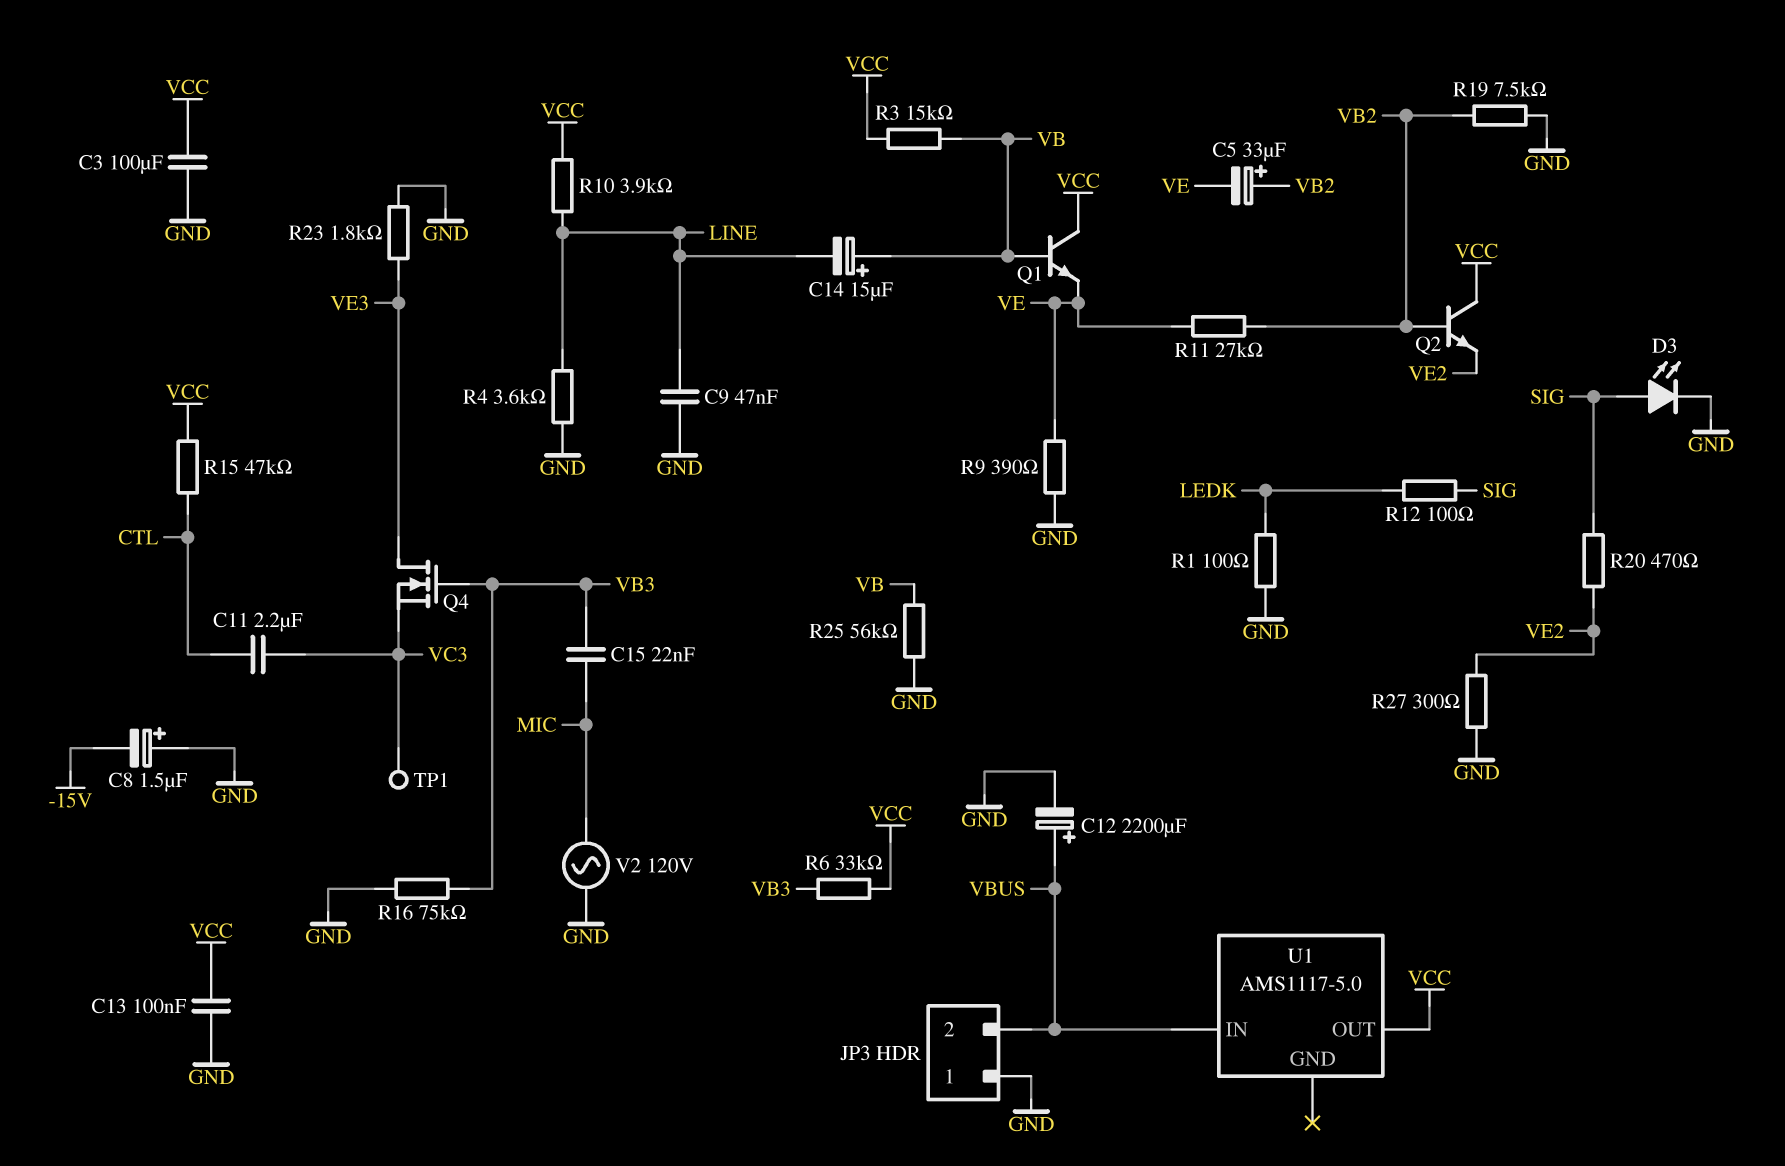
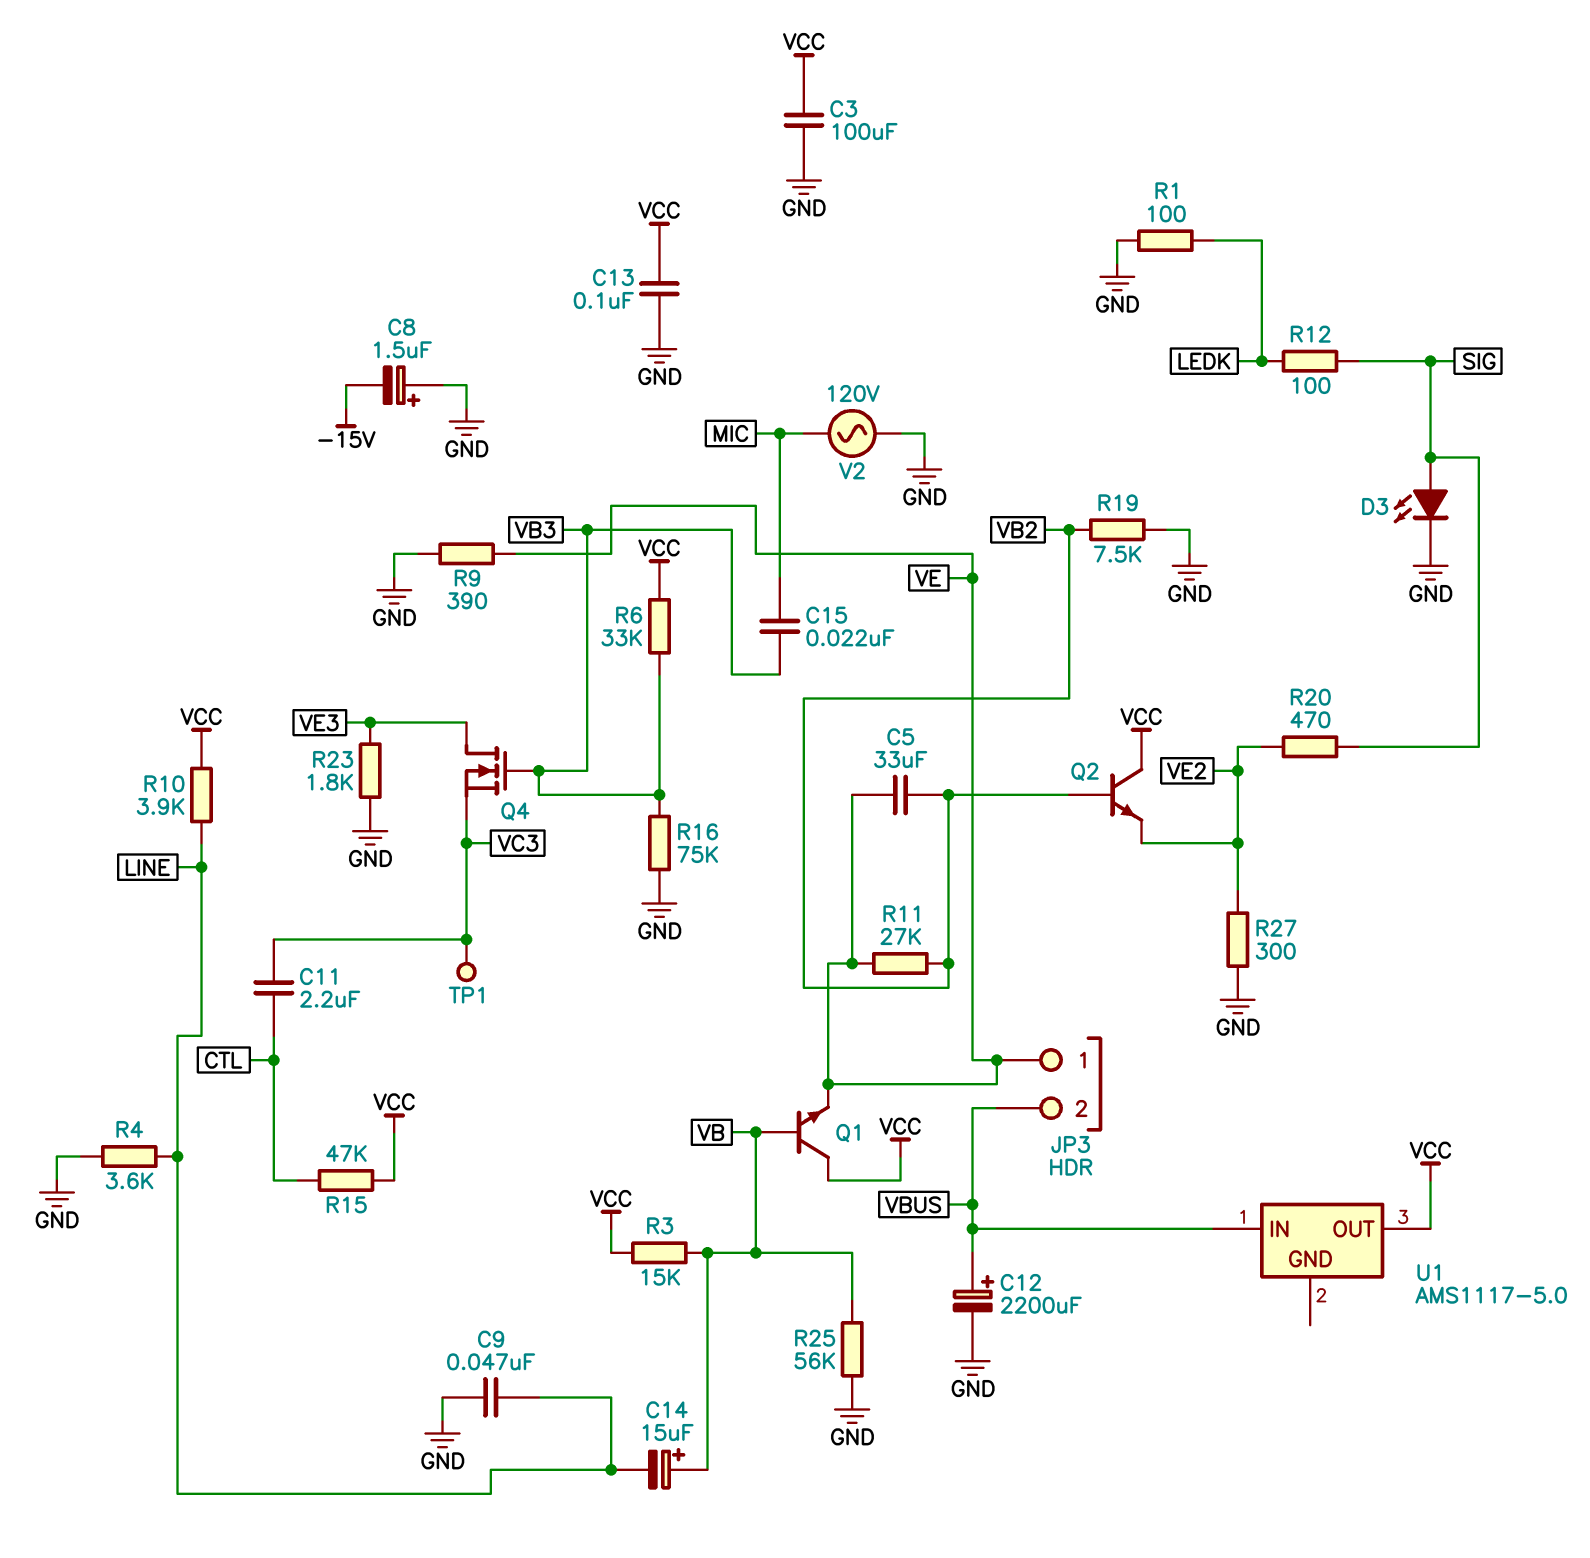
C5: 33uF (plus VB2, minus VE) -> 33uF (VB2, VE)
JP3 pin 1: GND -> VE

